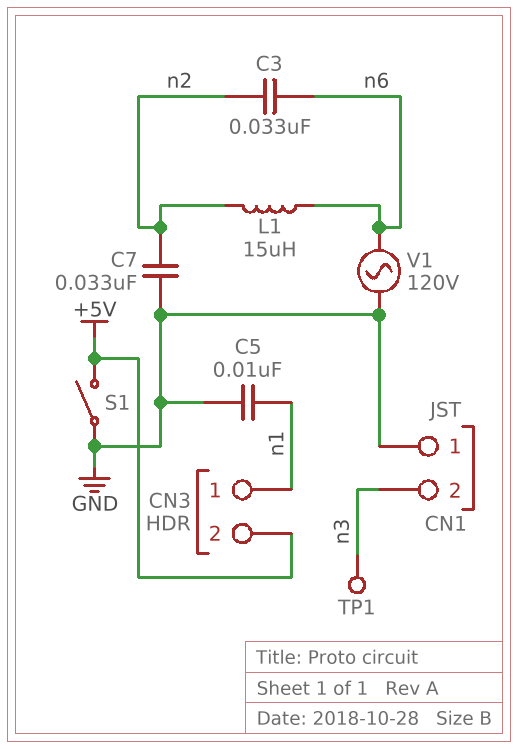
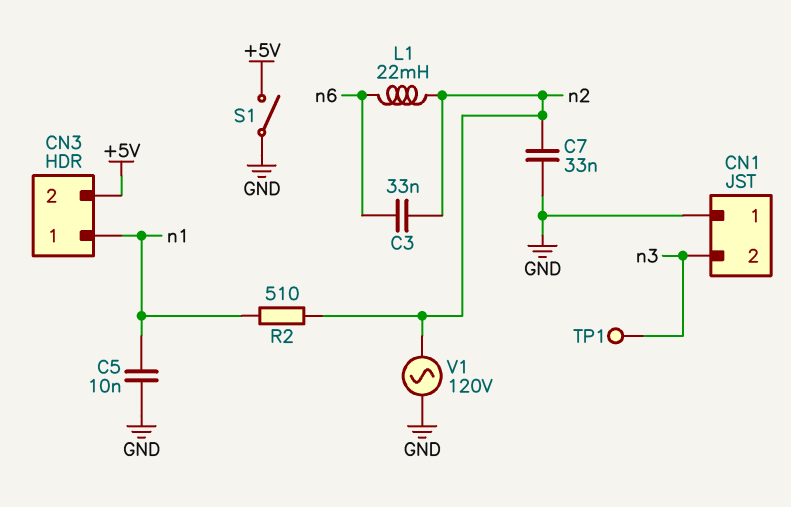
L1: 15uH (n2, n6) -> 22mH (n2, n6)
R2: none -> 510 (n1, n2)
V1: AC 120V (GND, n6) -> AC 120V (GND, n2)

